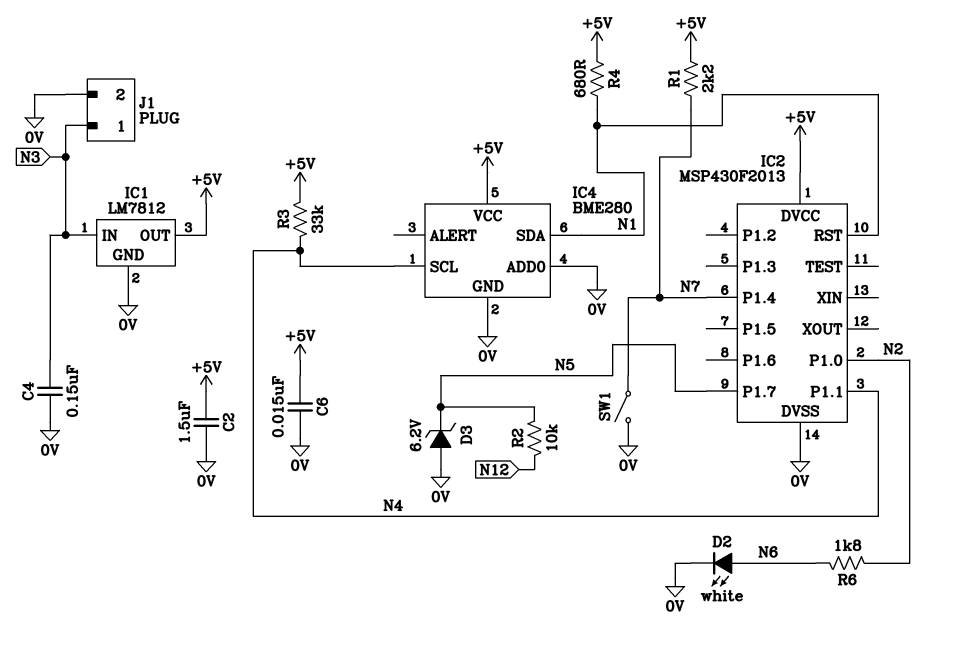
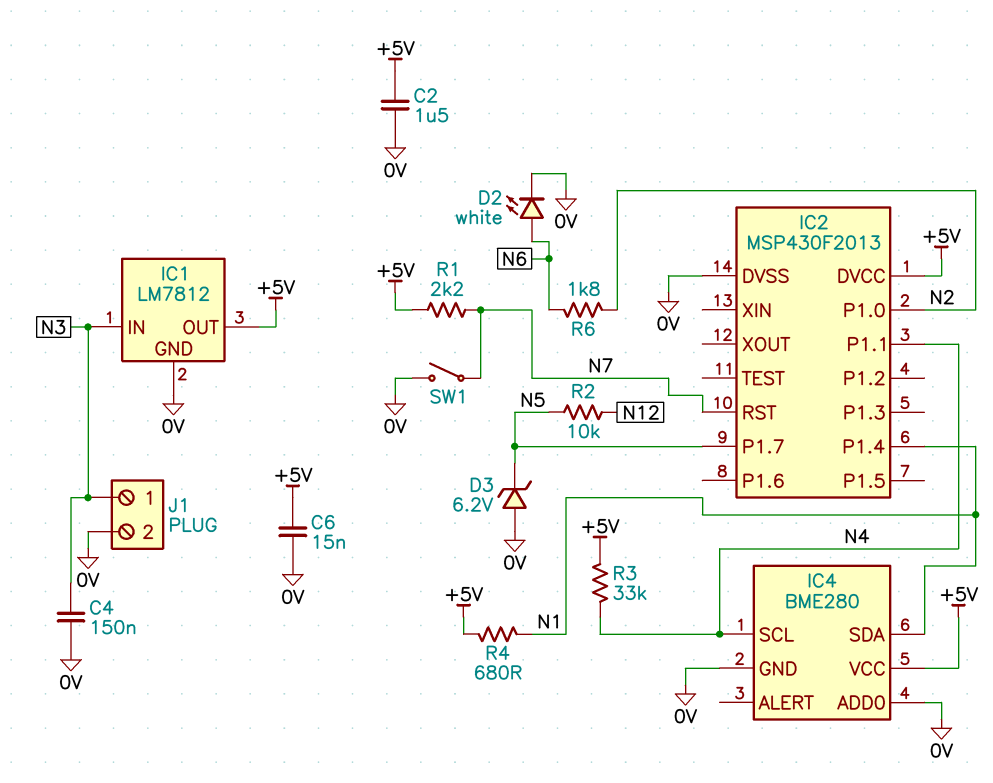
IC2 pin P1.4: N7 -> N1
IC2 pin RST: N1 -> N7

